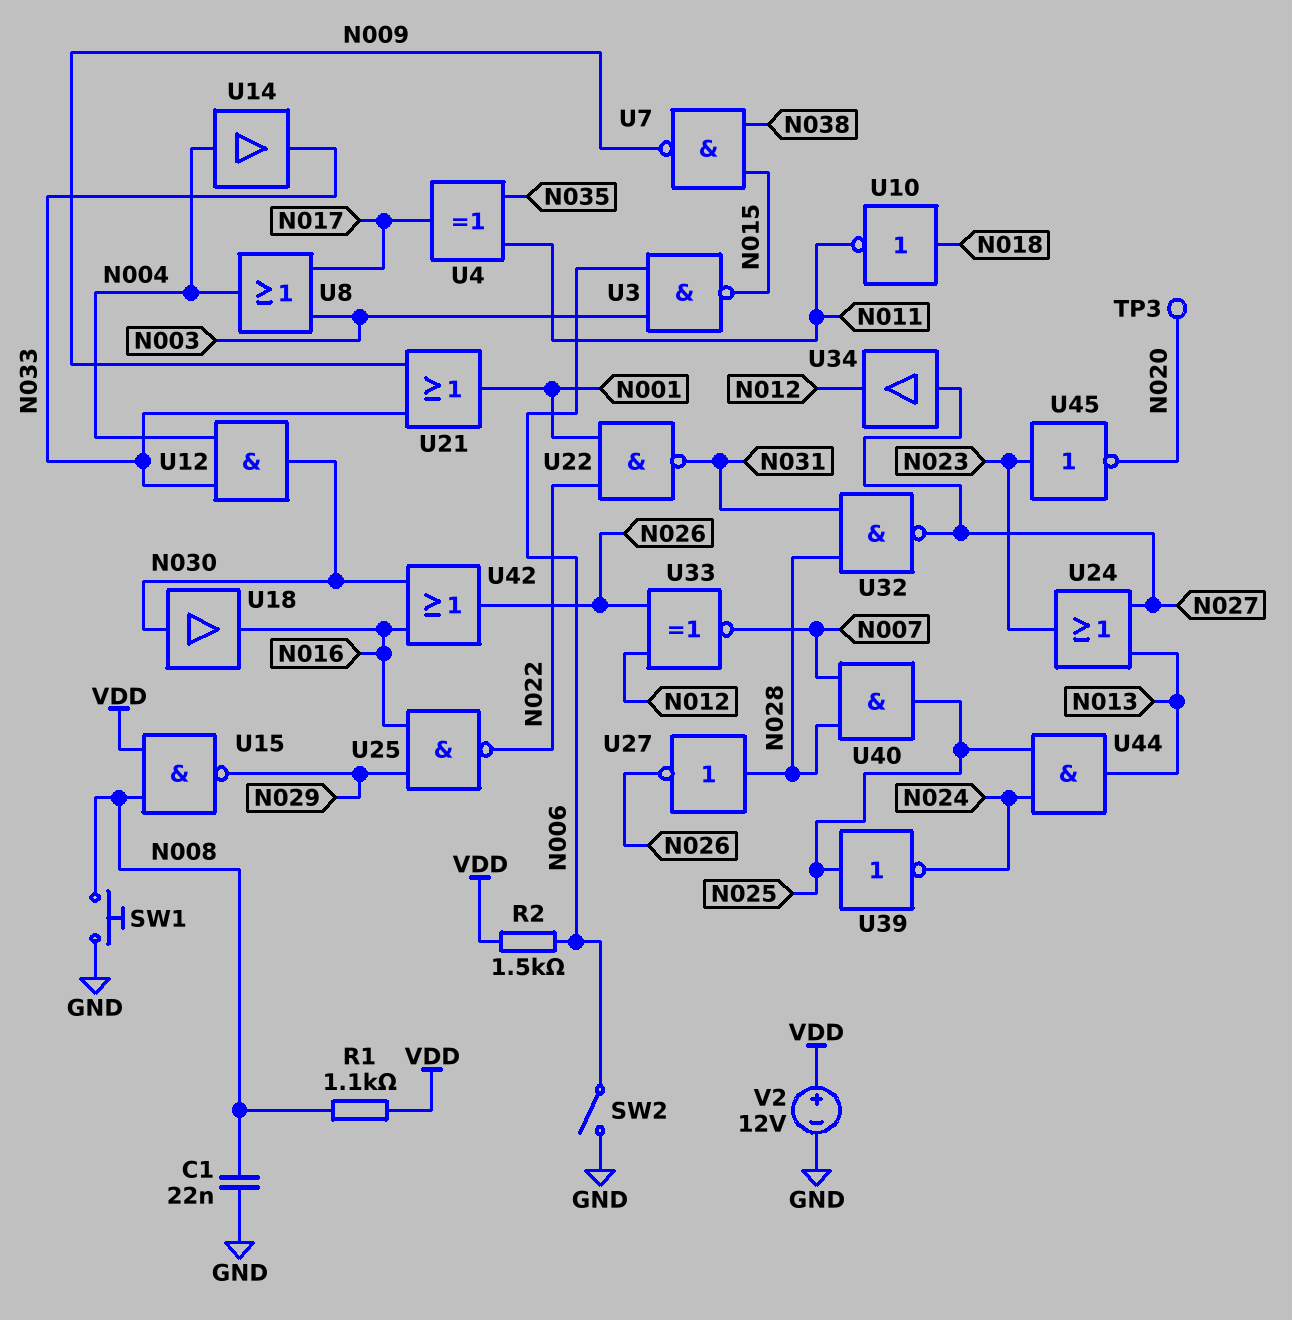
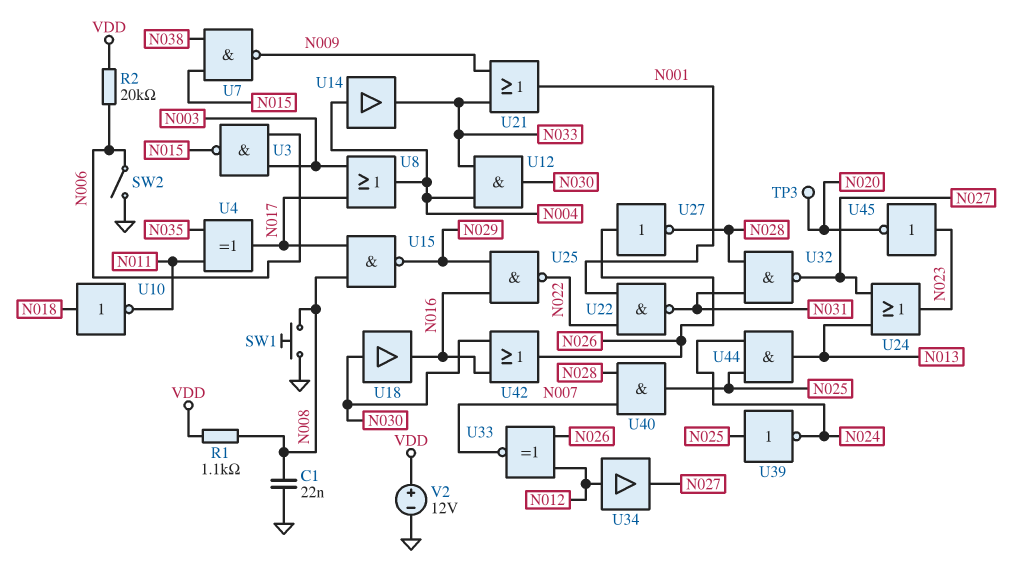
R2: 1.5k (N006, VDD) -> 20k (N006, VDD)
U15: NAND (in N008, in VDD, out N029) -> NAND (in N008, in N017, out N029)
U27: NOT (in N028, out N026) -> NOT (in N026, out N028)
U34: buffer (in N027, out N012) -> buffer (in N012, out N027)

